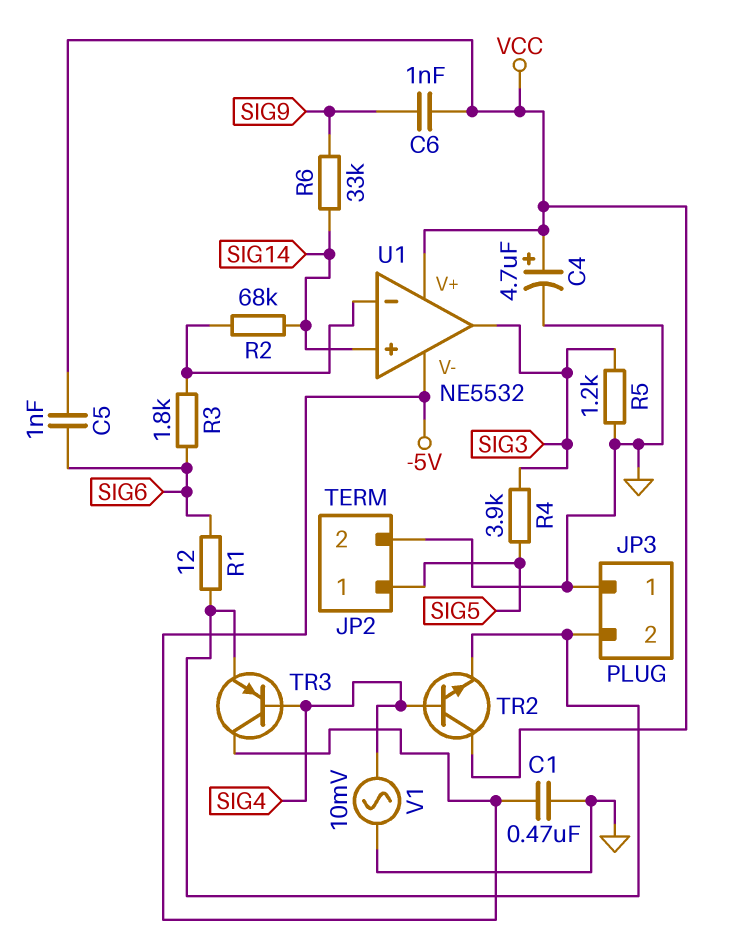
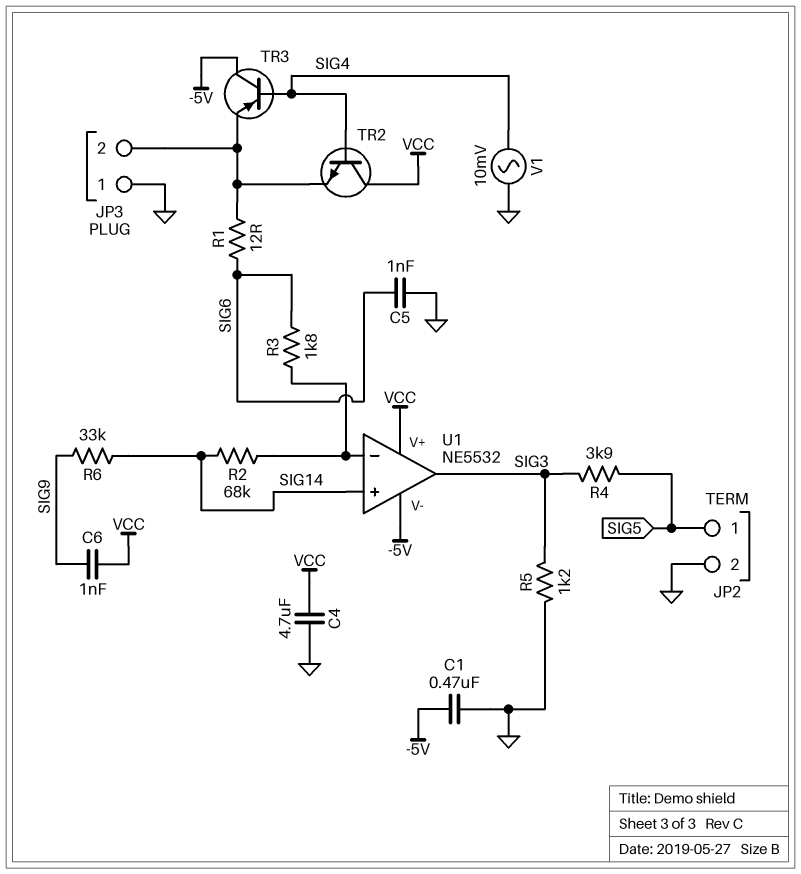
C4: 4.7uF (plus VCC, minus GND) -> 4.7uF (GND, VCC)
C5: 1nF (SIG6, VCC) -> 1nF (GND, SIG6)

